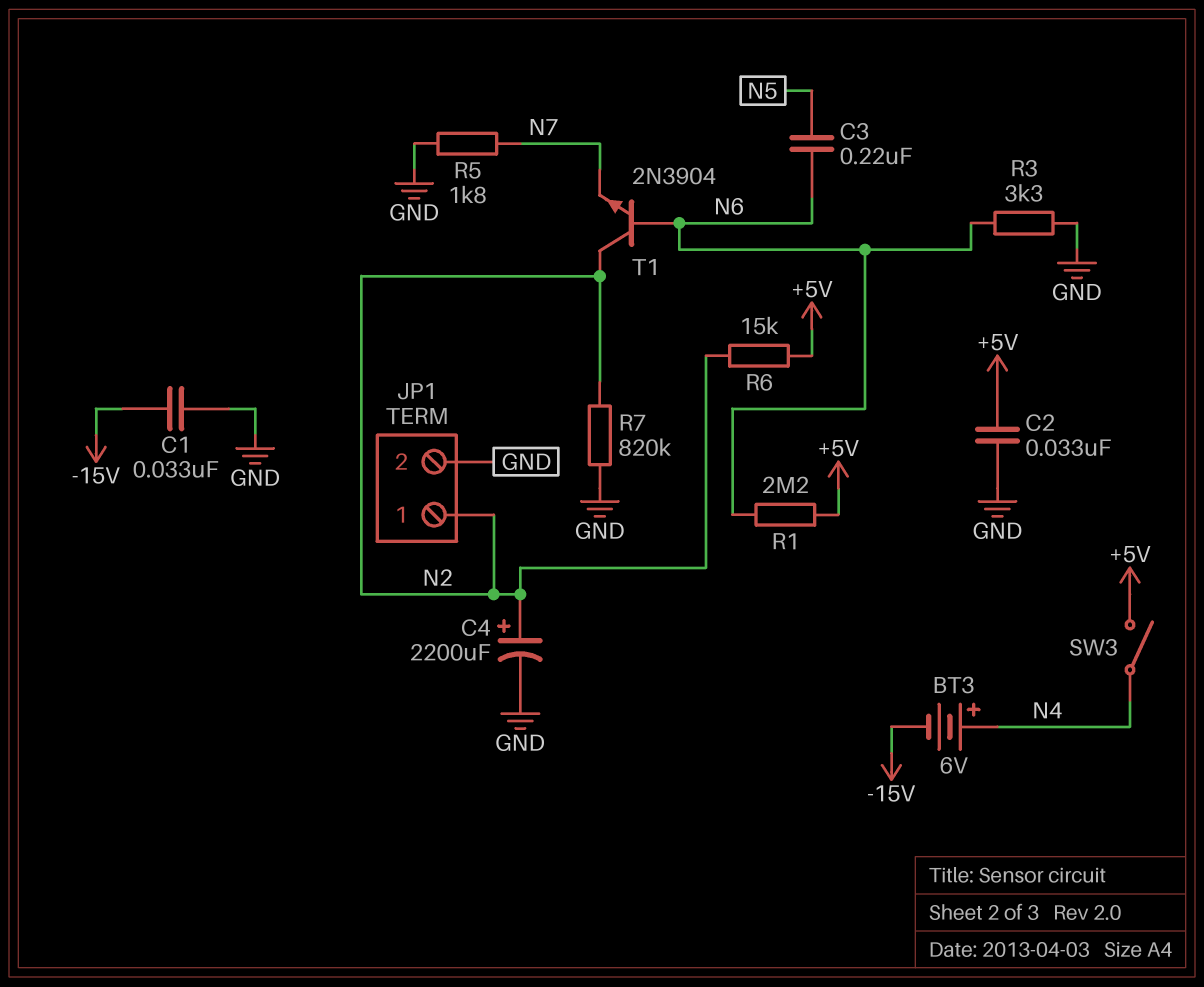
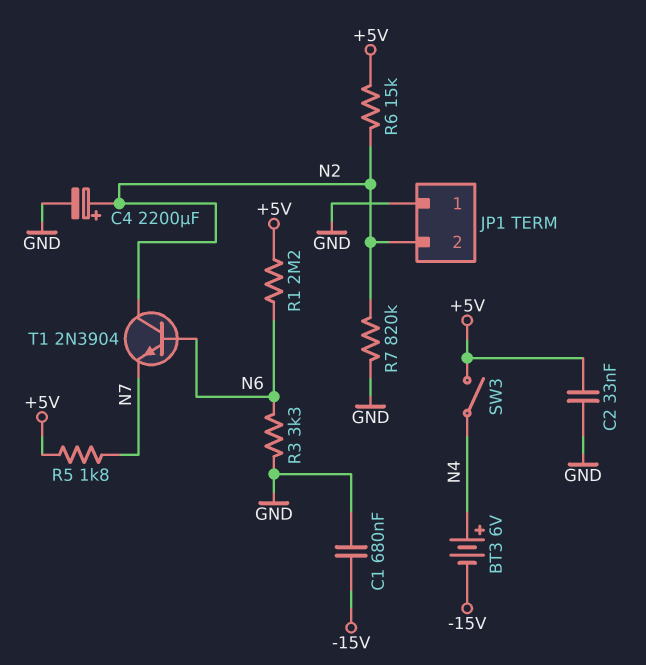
C1: 33nF (-15V, GND) -> 680nF (-15V, GND)
C3: 220nF (N5, N6) -> none
JP1 pin 1: N2 -> GND
JP1 pin 2: GND -> N2
R5: 1.8k (GND, N7) -> 1.8k (+5V, N7)

